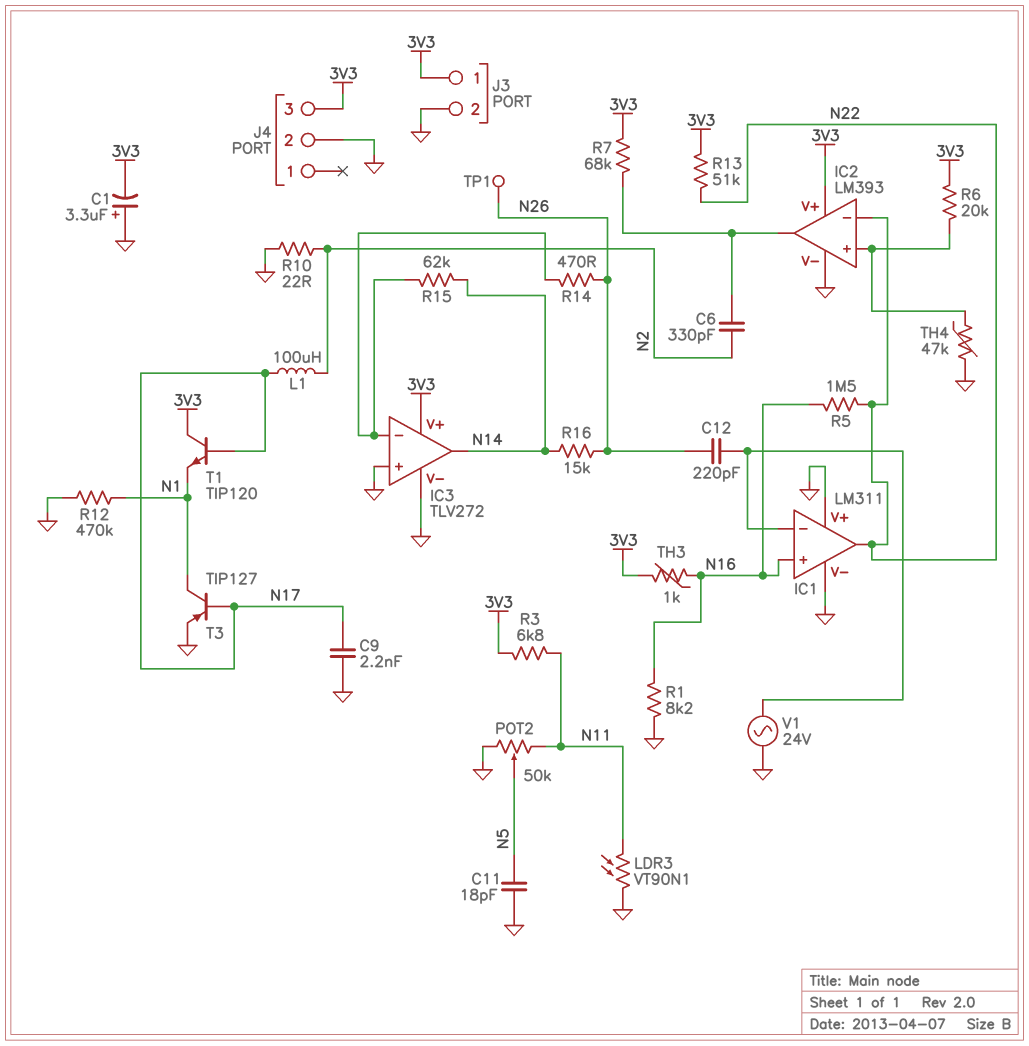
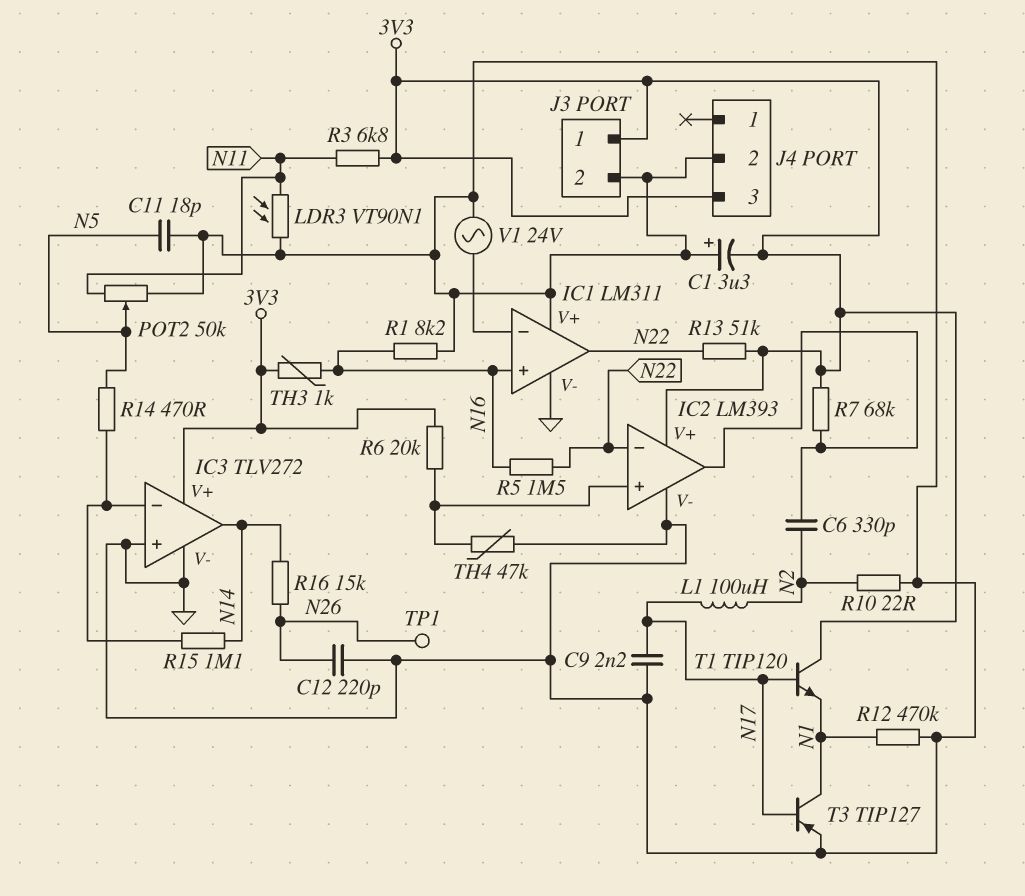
C12: 220pF (IC1/in-, N26) -> 220pF (GND, N26)
R14: 470 (IC3/in-, N26) -> 470 (IC3/in-, N5)
R15: 62k (IC3/in-, N14) -> 1.1M (IC3/in-, N14)

